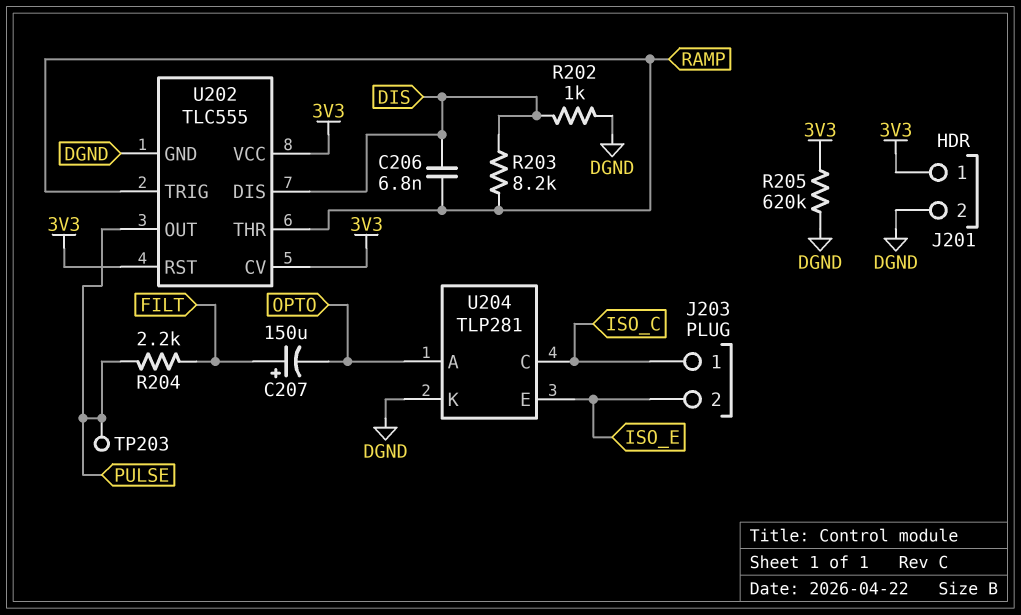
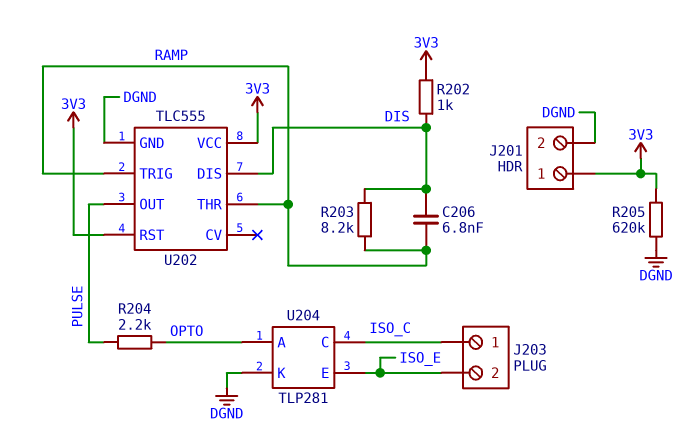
C207: 150uF (plus FILT, minus OPTO) -> none
R202: 1k (DGND, DIS) -> 1k (3V3, DIS)
R204: 2.2k (FILT, PULSE) -> 2.2k (OPTO, PULSE)
TP203: test point (PULSE) -> none
U202 pin CV: 3V3 -> none

